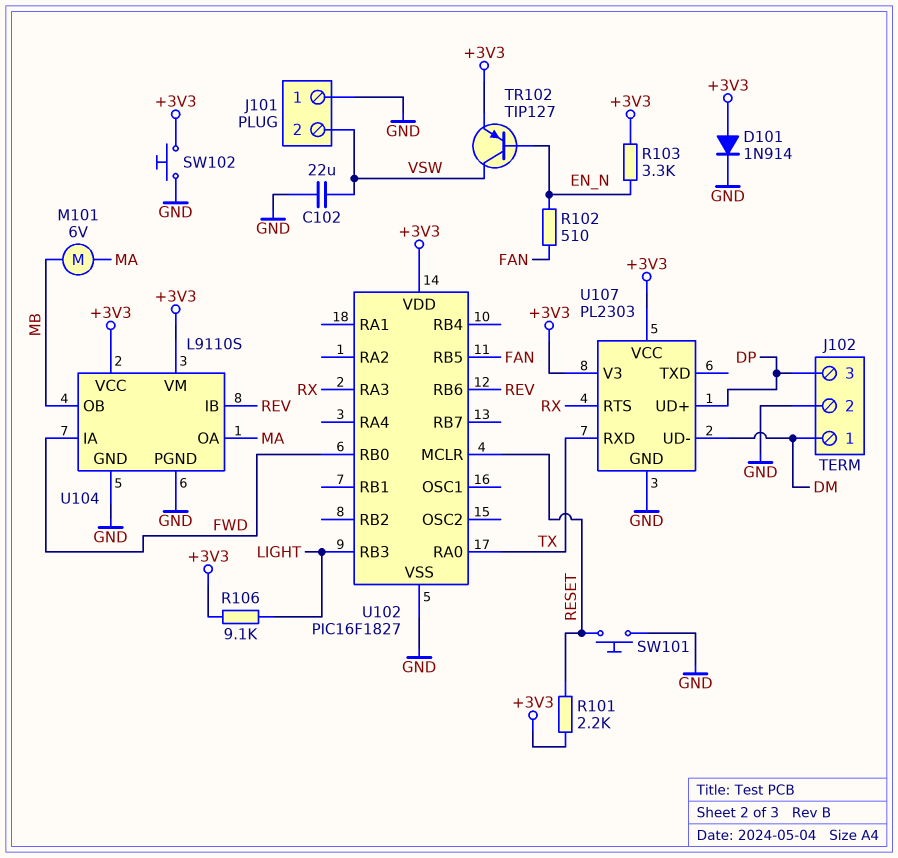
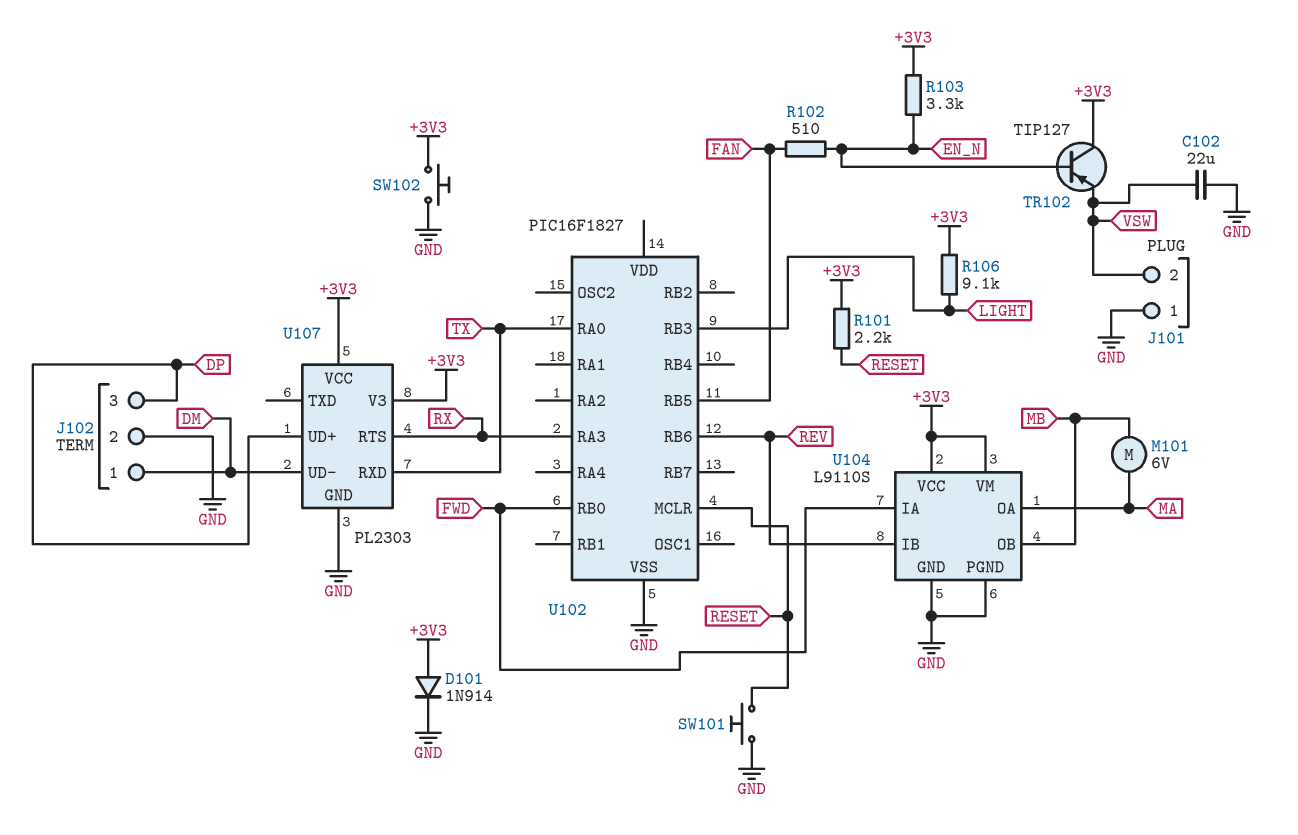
TR102: PNP TIP127 (B EN_N, C VSW, E +3V3) -> PNP TIP127 (B EN_N, C +3V3, E VSW)
U102 pin VDD: +3V3 -> none

